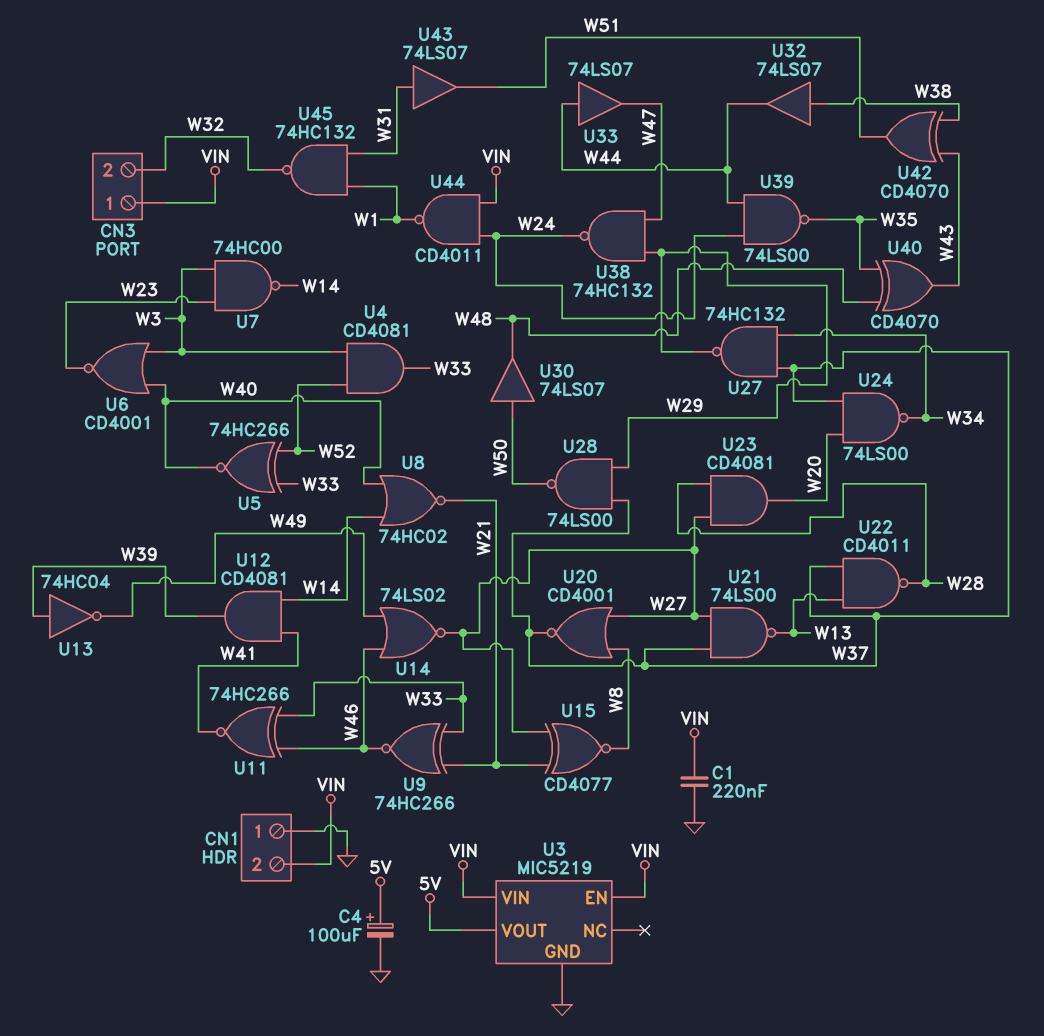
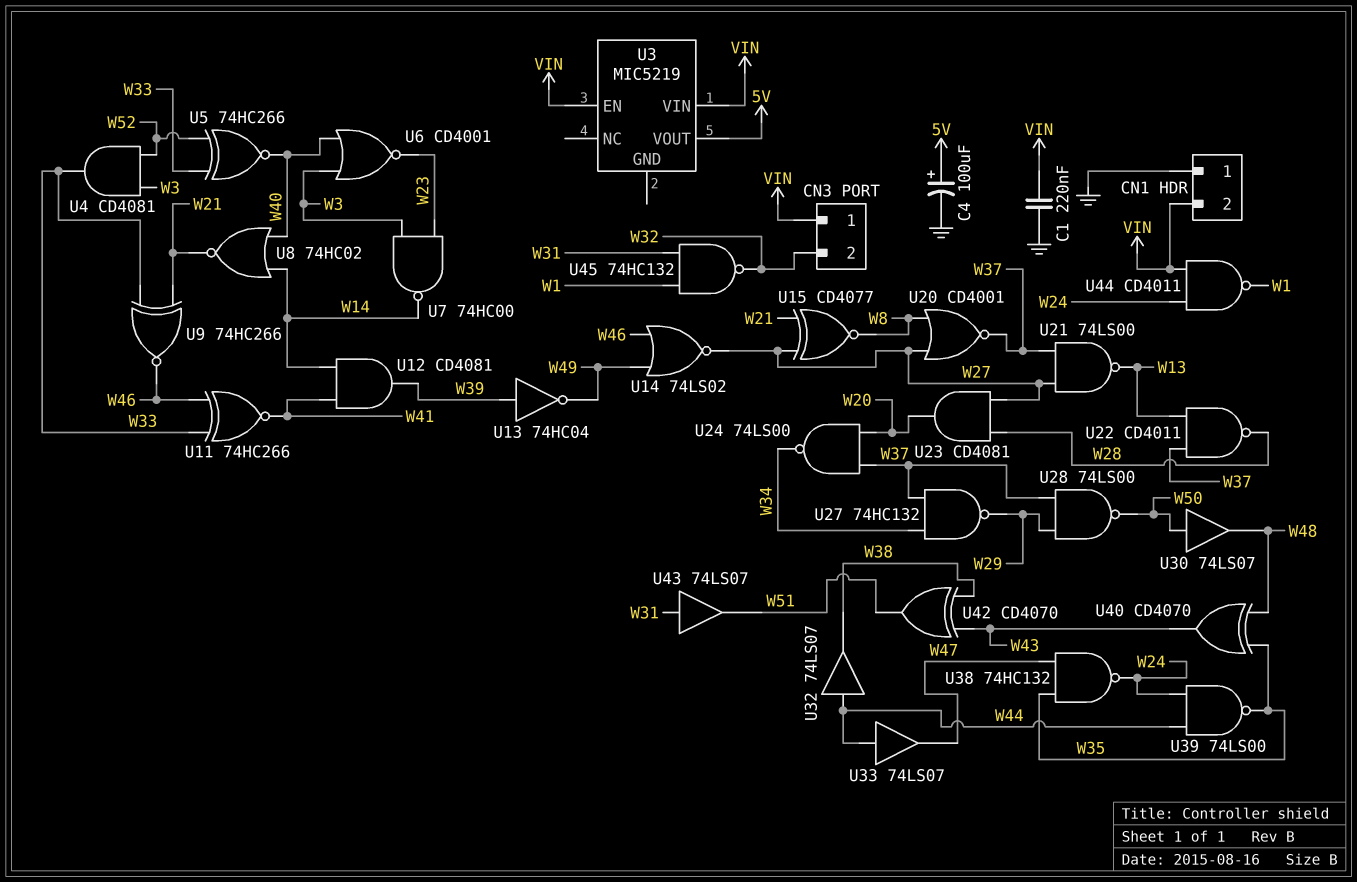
U3 pin GND: GND -> none
U32: buffer 74LS07 (in W38, out W44) -> buffer 74LS07 (in W44, out W38)
U38: NAND 74HC132 (in W29, in W47, out W24) -> NAND 74HC132 (in W35, in W47, out W24)

